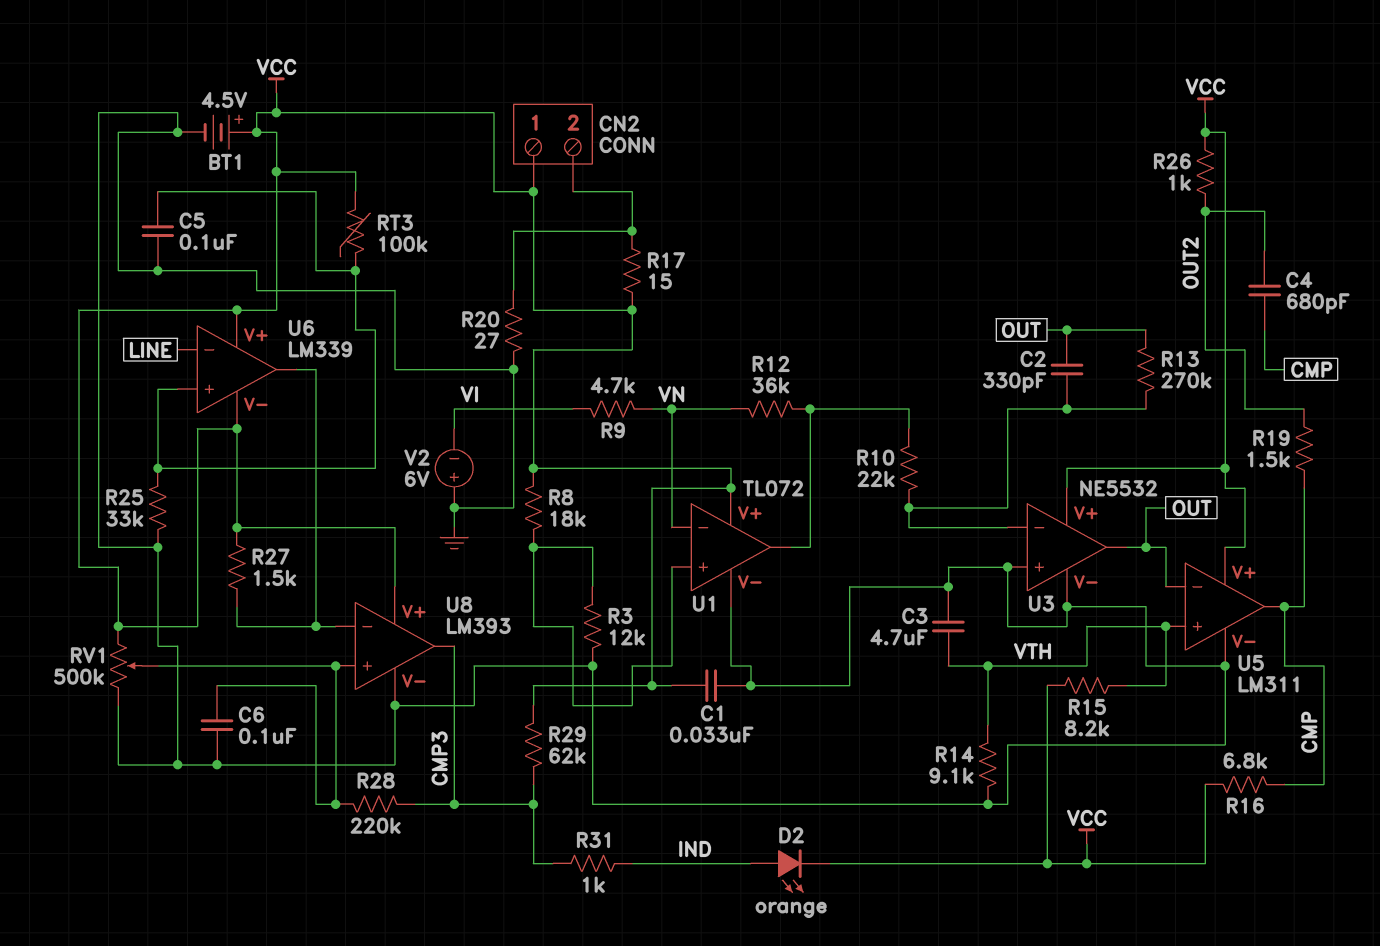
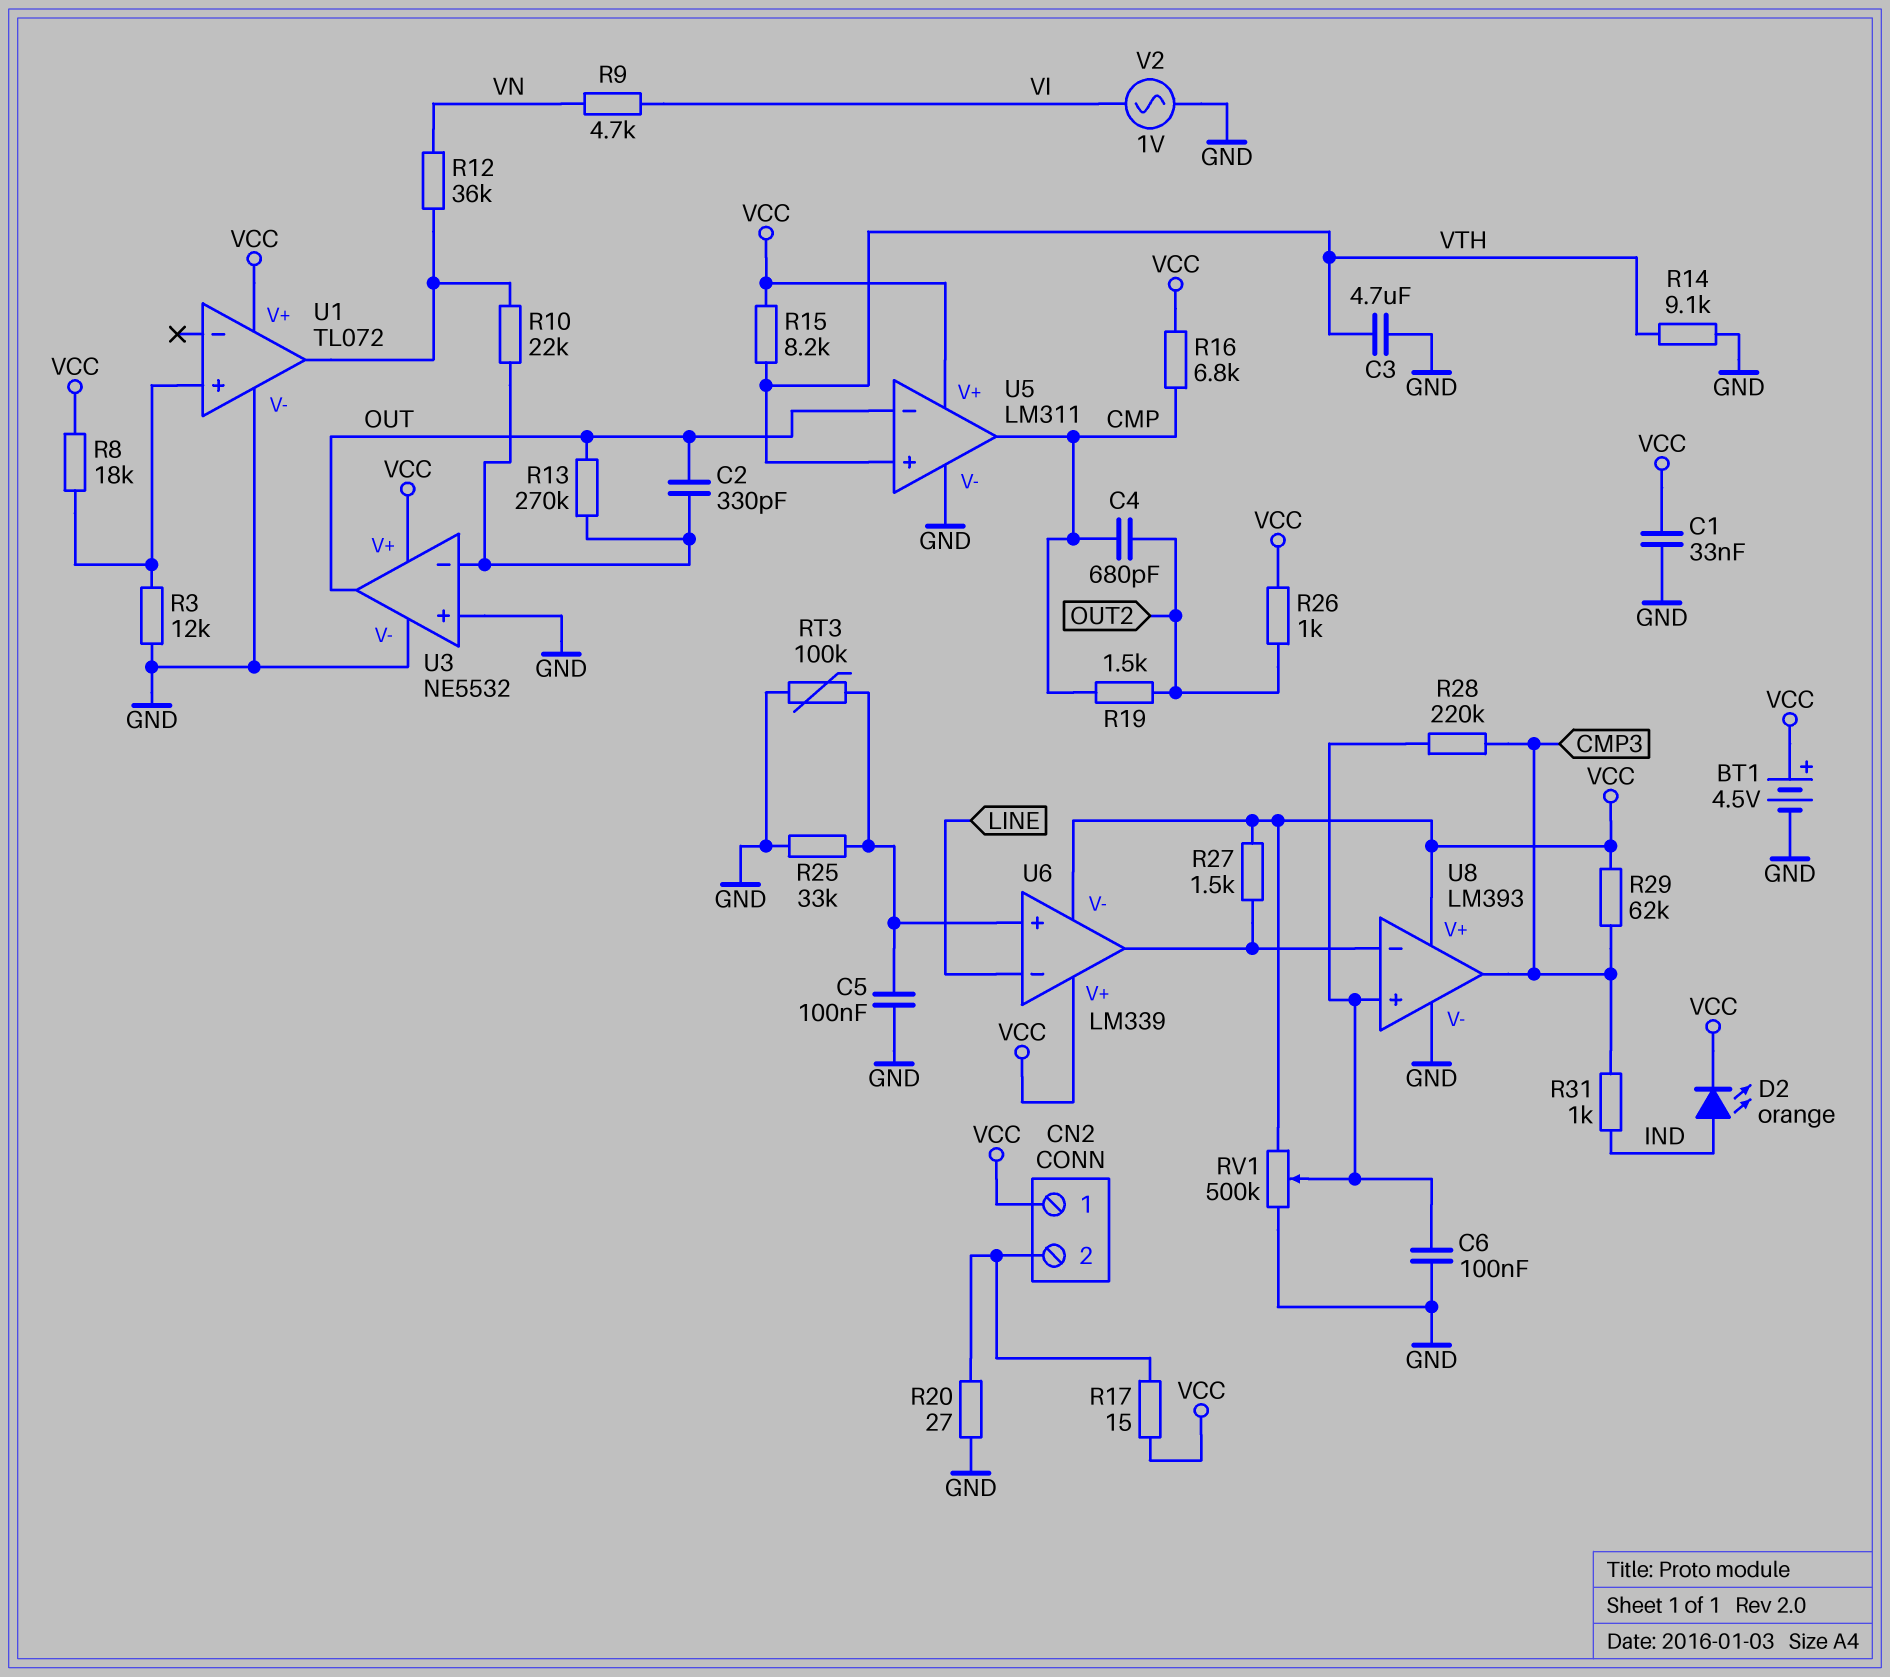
RT3: 100k (U6/in+, VCC) -> 100k (GND, U6/in+)
U1 pin in-: VN -> none
V2: 6V (plus GND, minus VI) -> AC 1V (GND, VI)

